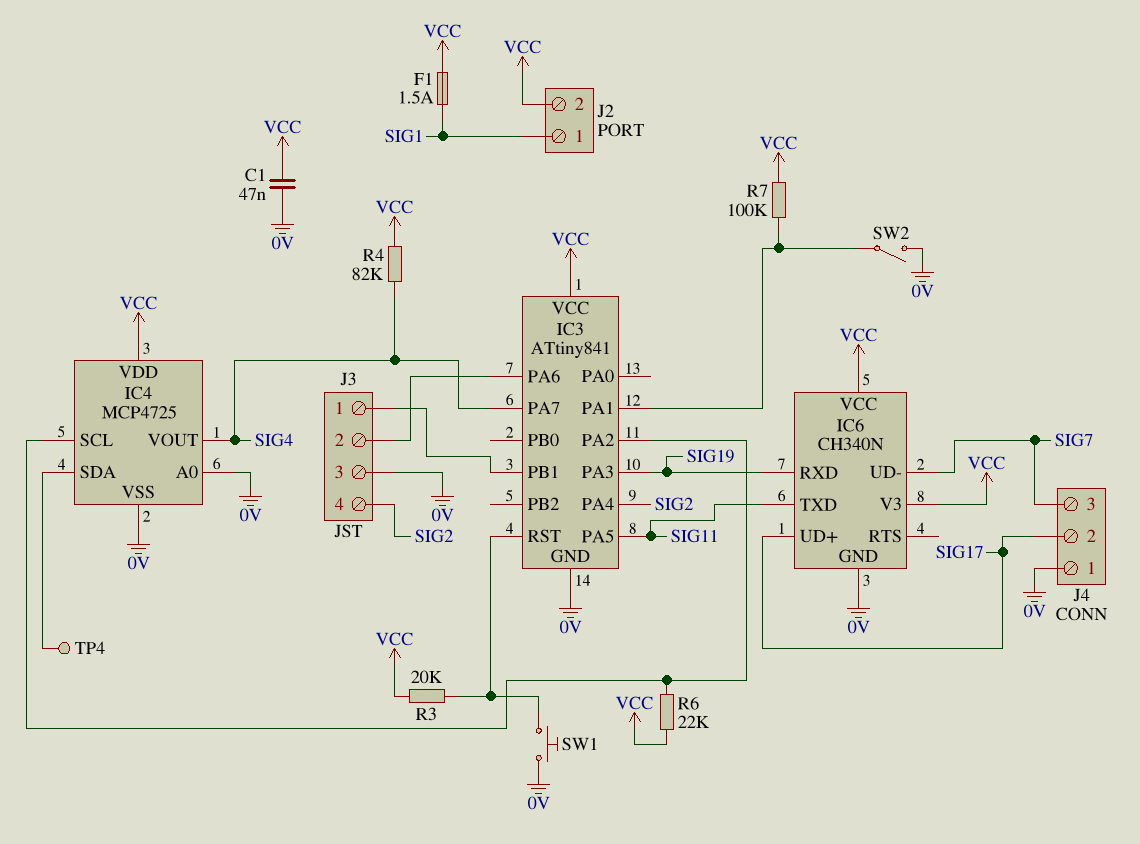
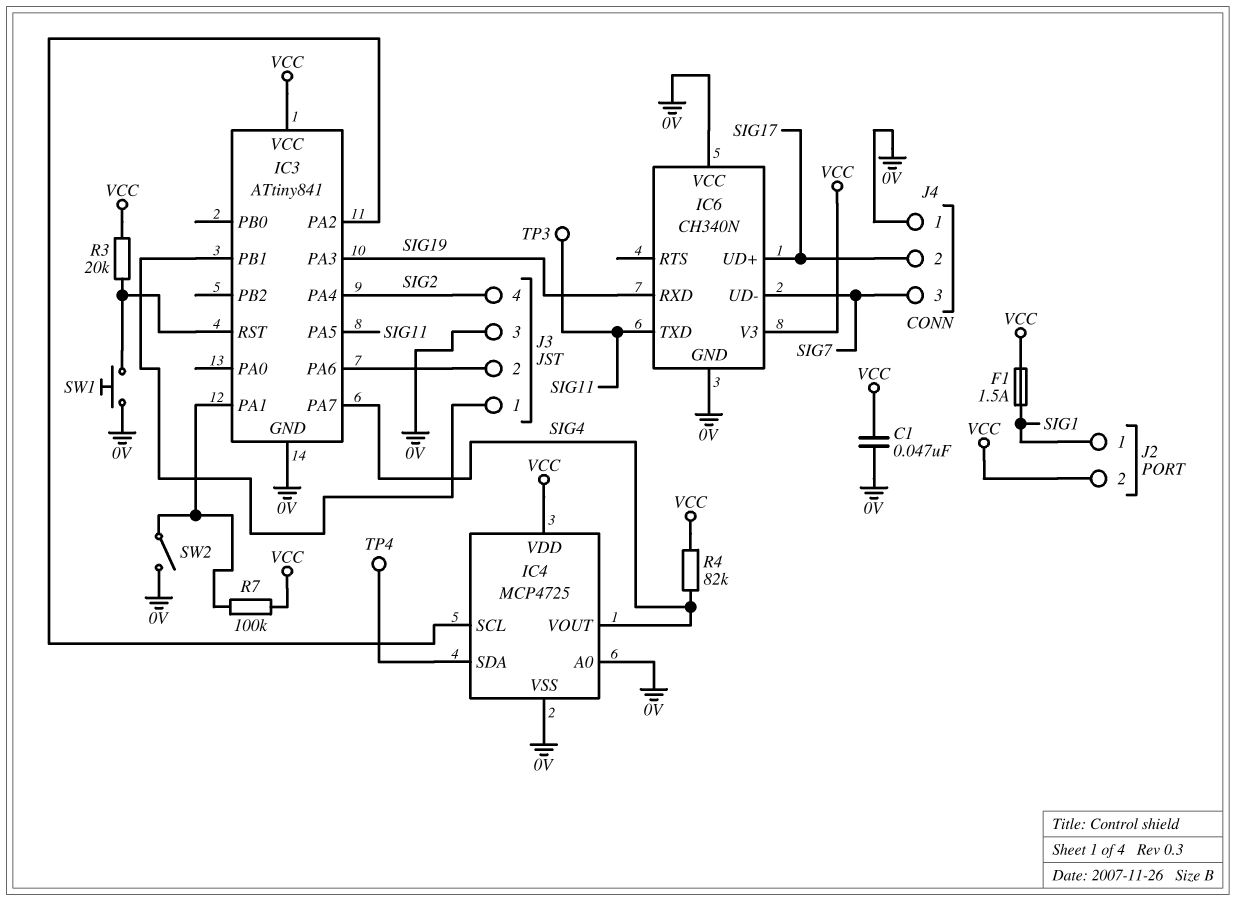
IC6 pin VCC: VCC -> 0V
R6: 22k (IC3/PA2, VCC) -> none
TP3: none -> test point (SIG11)

